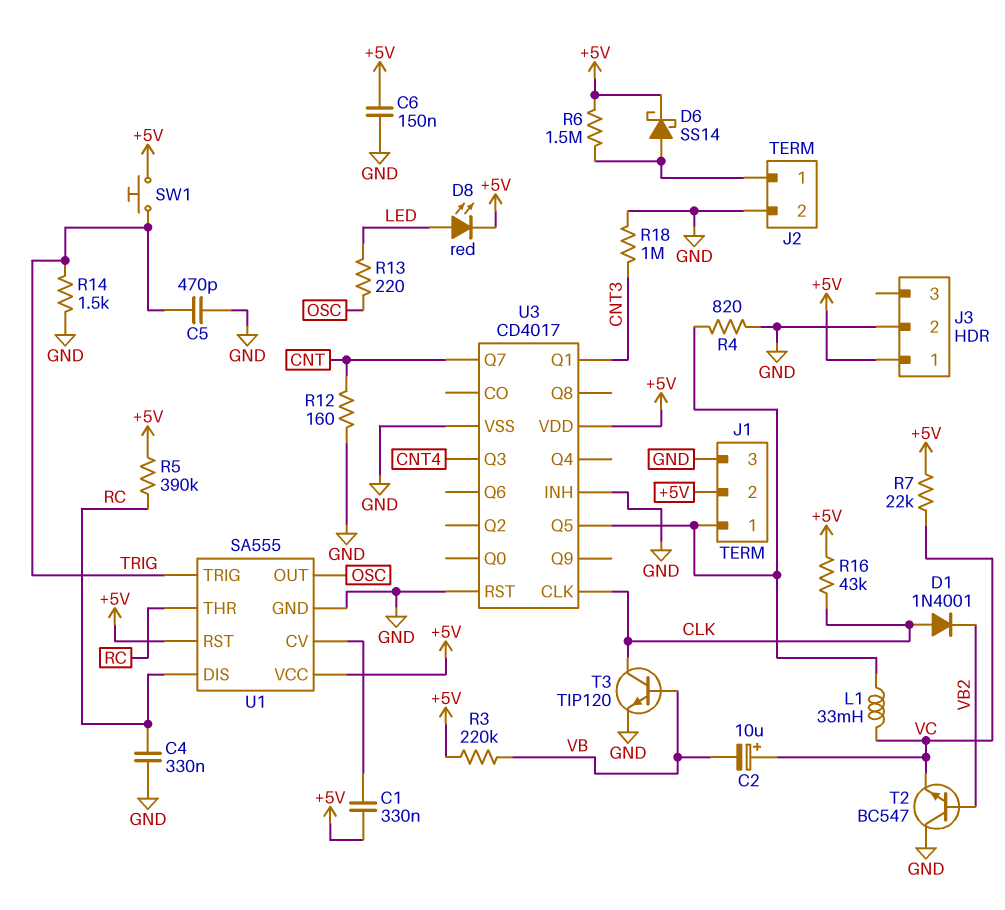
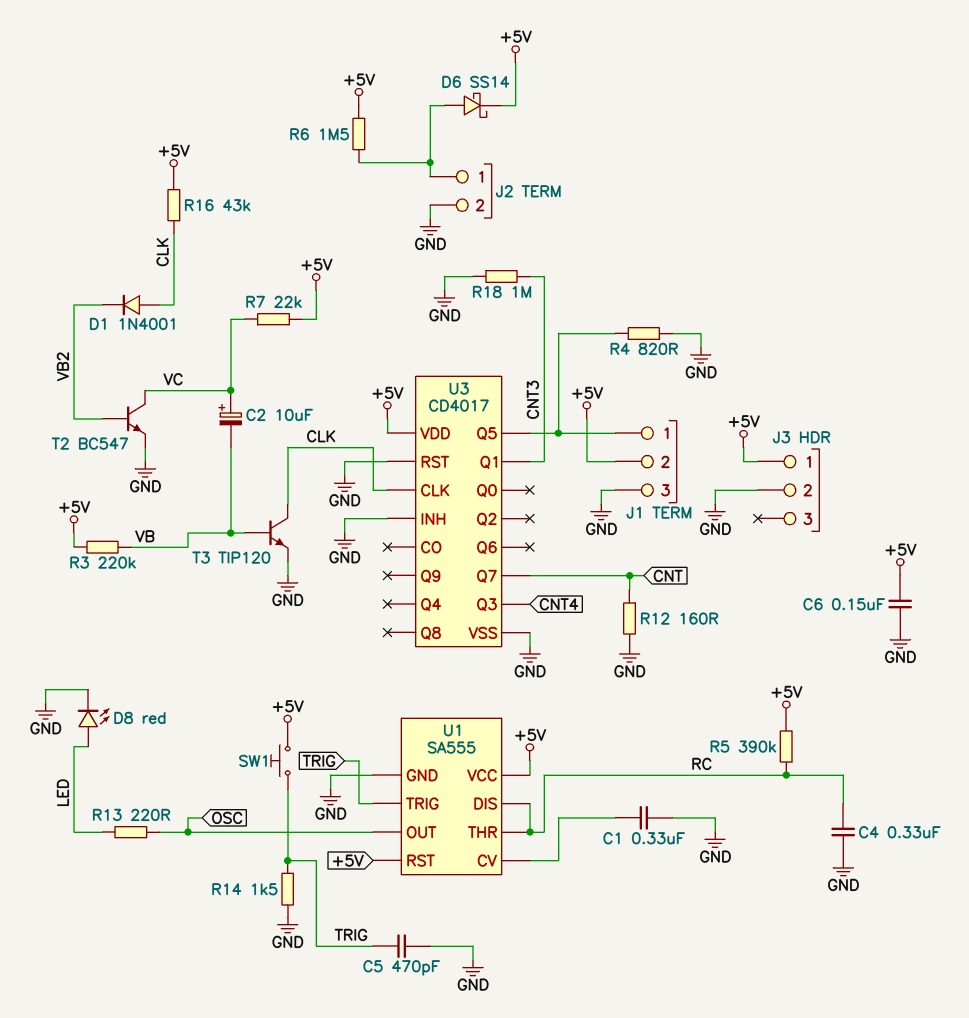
C1: 330nF (+5V, U1/CV) -> 330nF (GND, U1/CV)
D8: LED red (A LED, K +5V) -> LED red (A LED, K GND)
L1: 33mH (J1/1, VC) -> none
T2: NPN BC547 (B VB2, C GND, E VC) -> NPN BC547 (B VB2, C VC, E GND)

